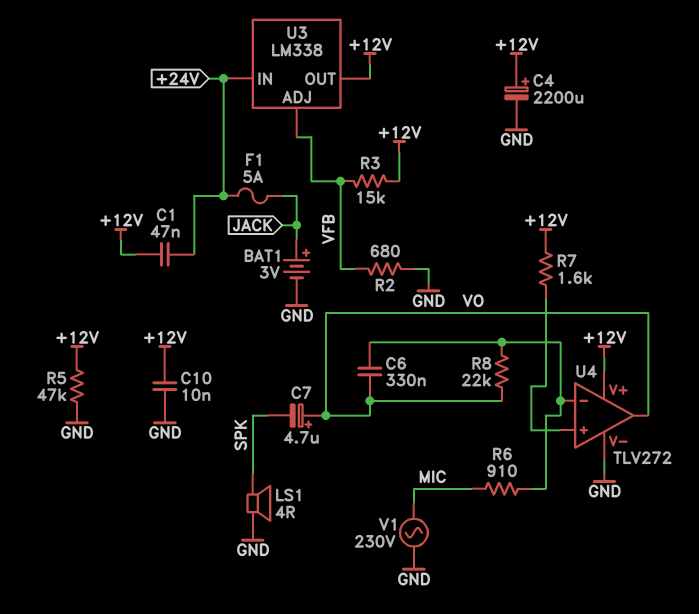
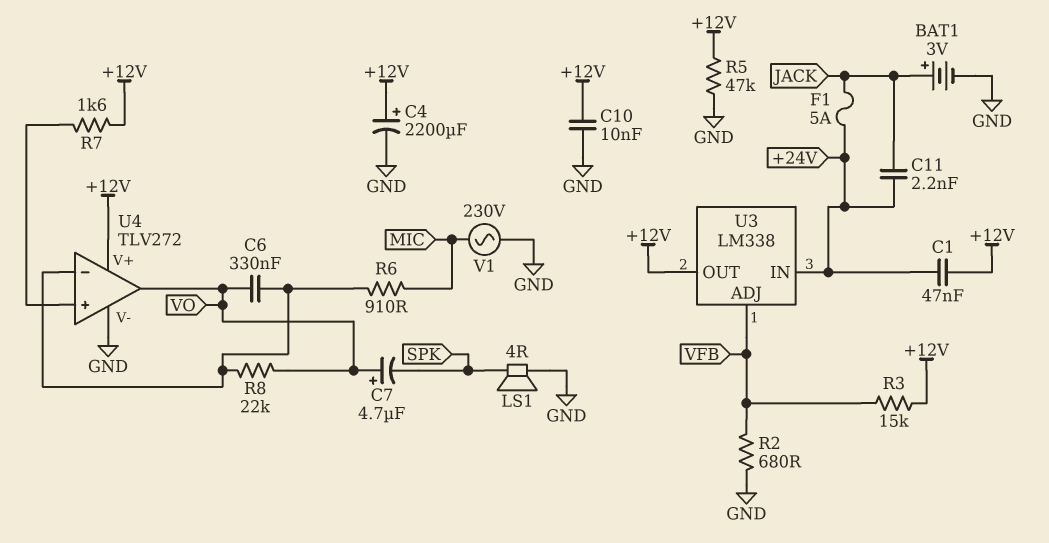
C11: none -> 2.2nF (+24V, JACK)

